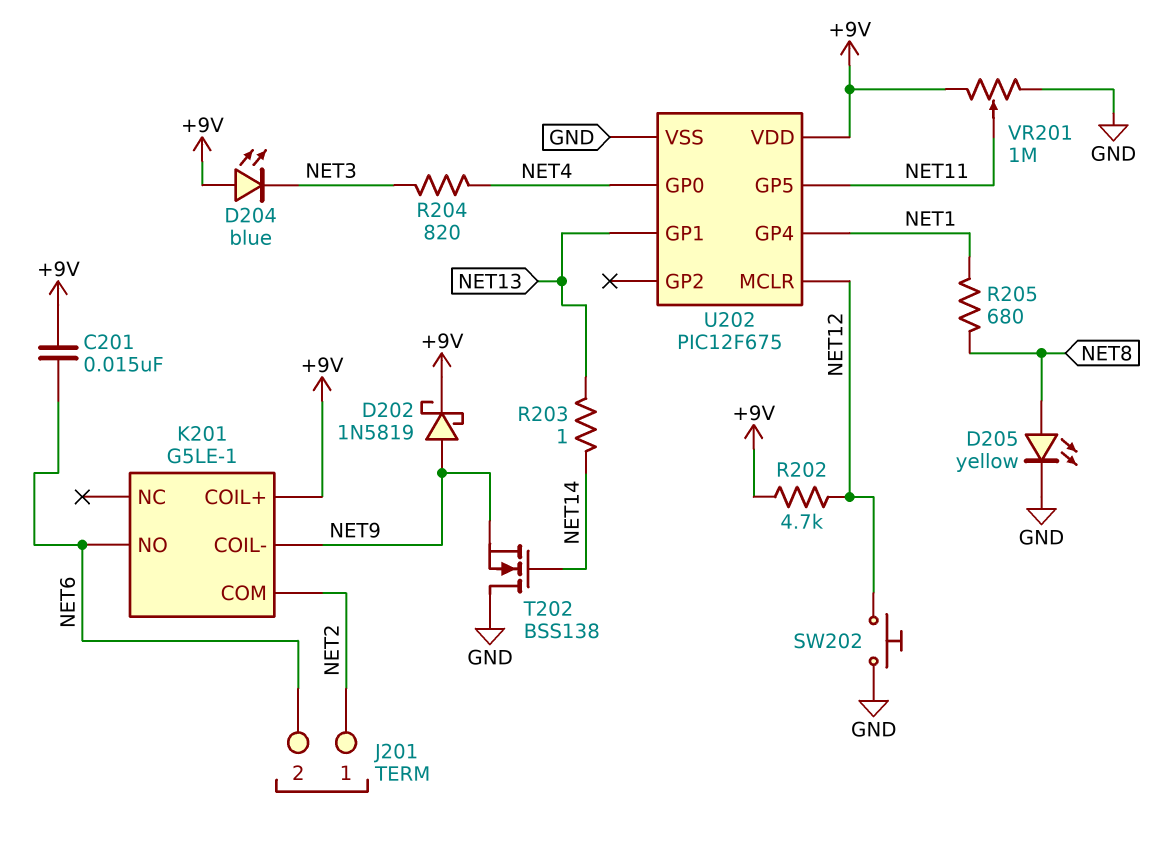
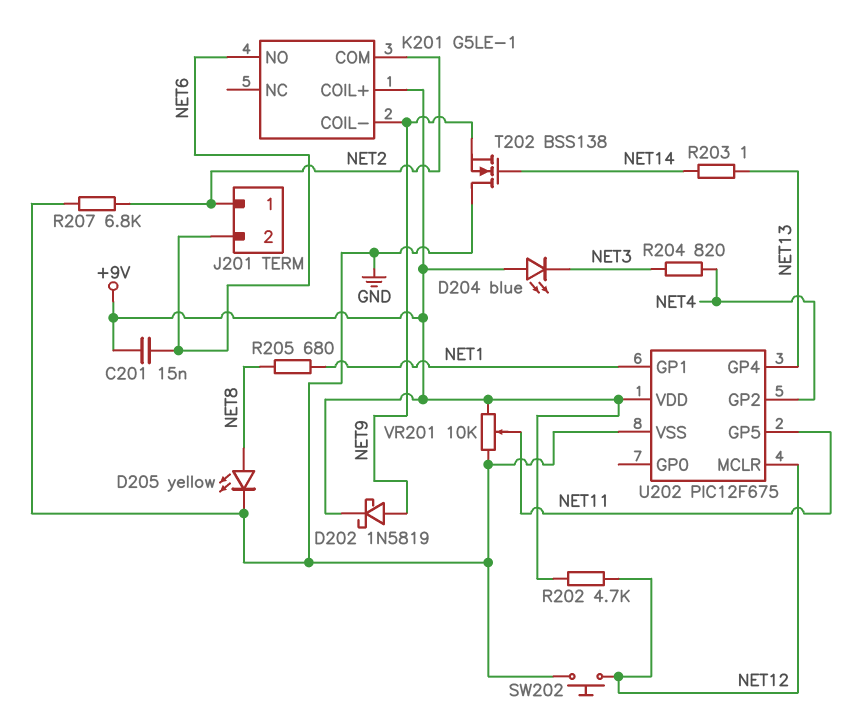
R207: none -> 6.8k (GND, NET2)
U202 pin GP0: NET4 -> none
U202 pin GP1: NET13 -> NET1
U202 pin GP2: none -> NET4
U202 pin GP4: NET1 -> NET13
VR201: 1M (+9V, GND, wiper NET11) -> 10k (+9V, GND, wiper NET11)

